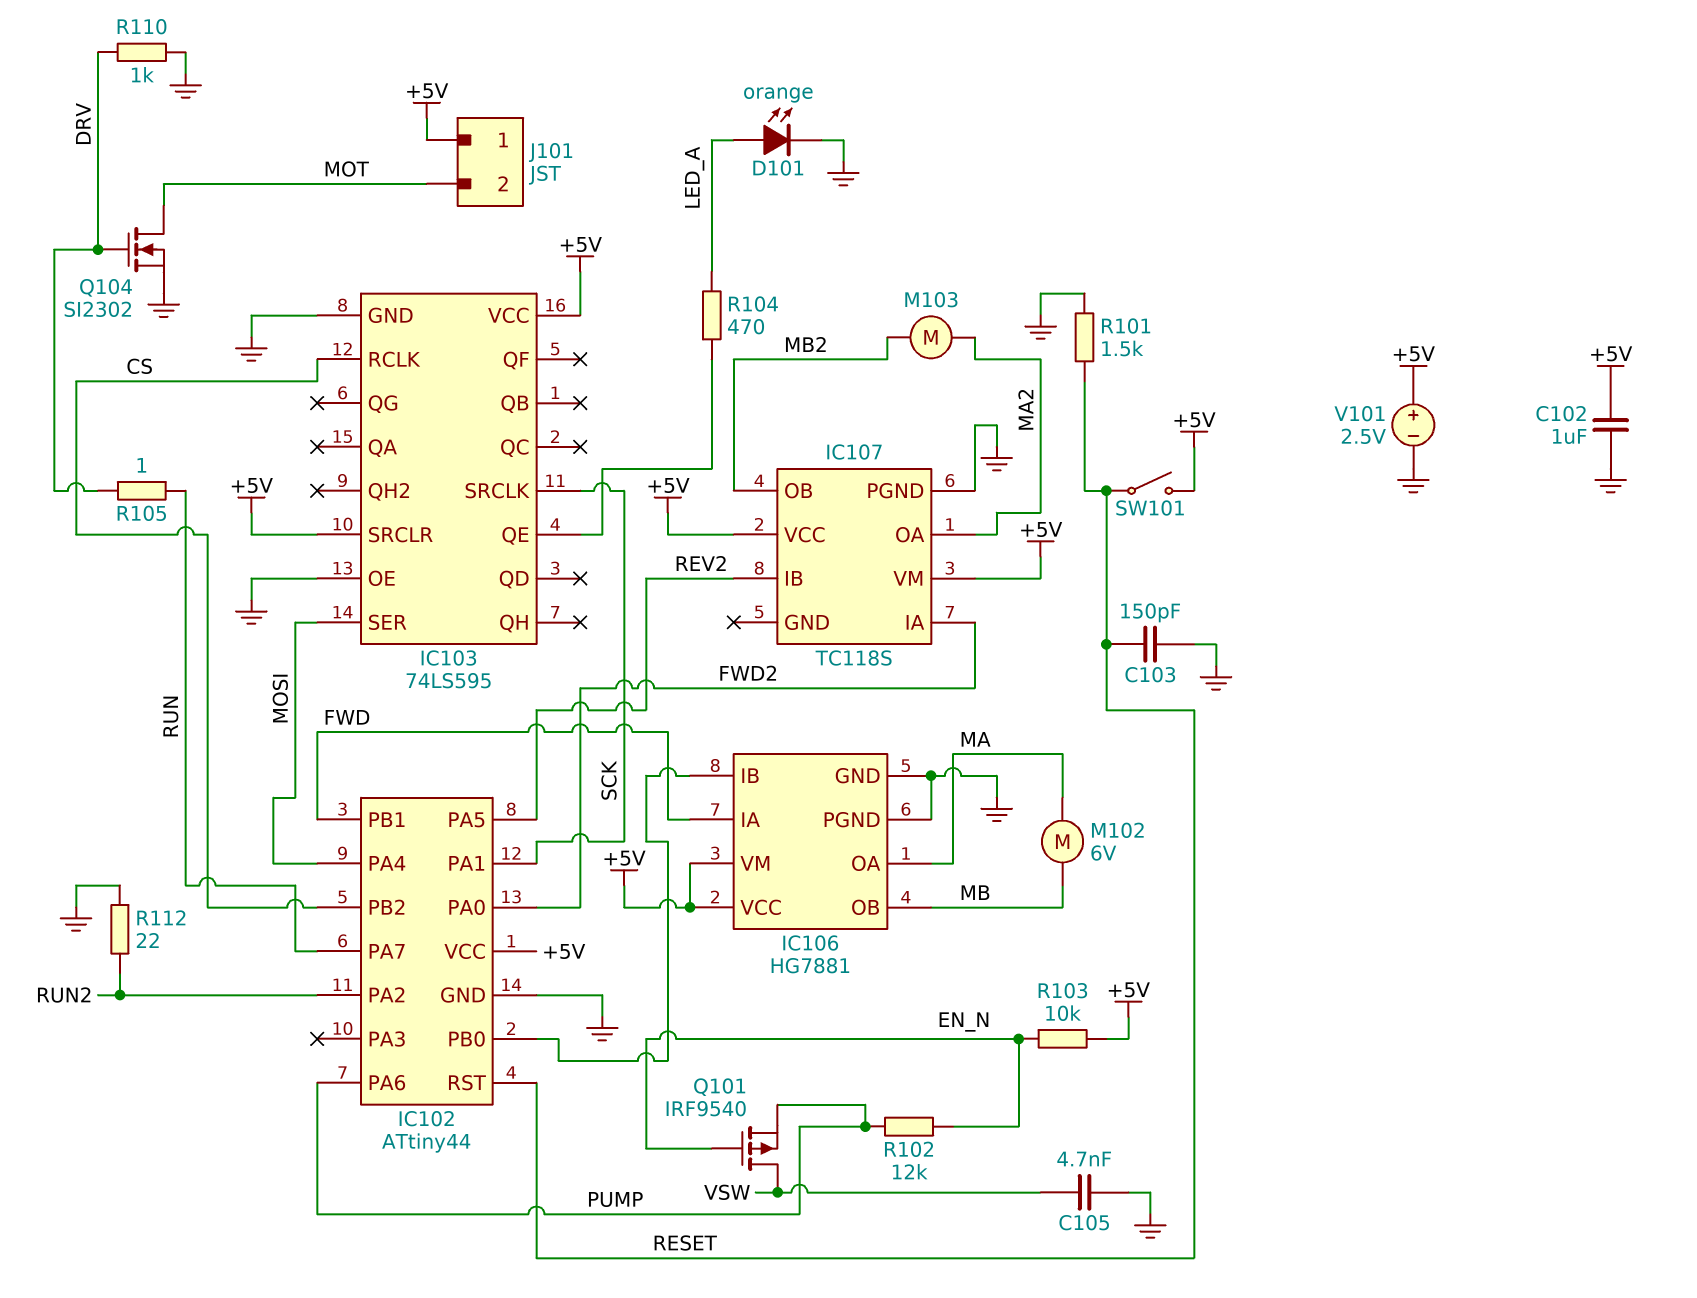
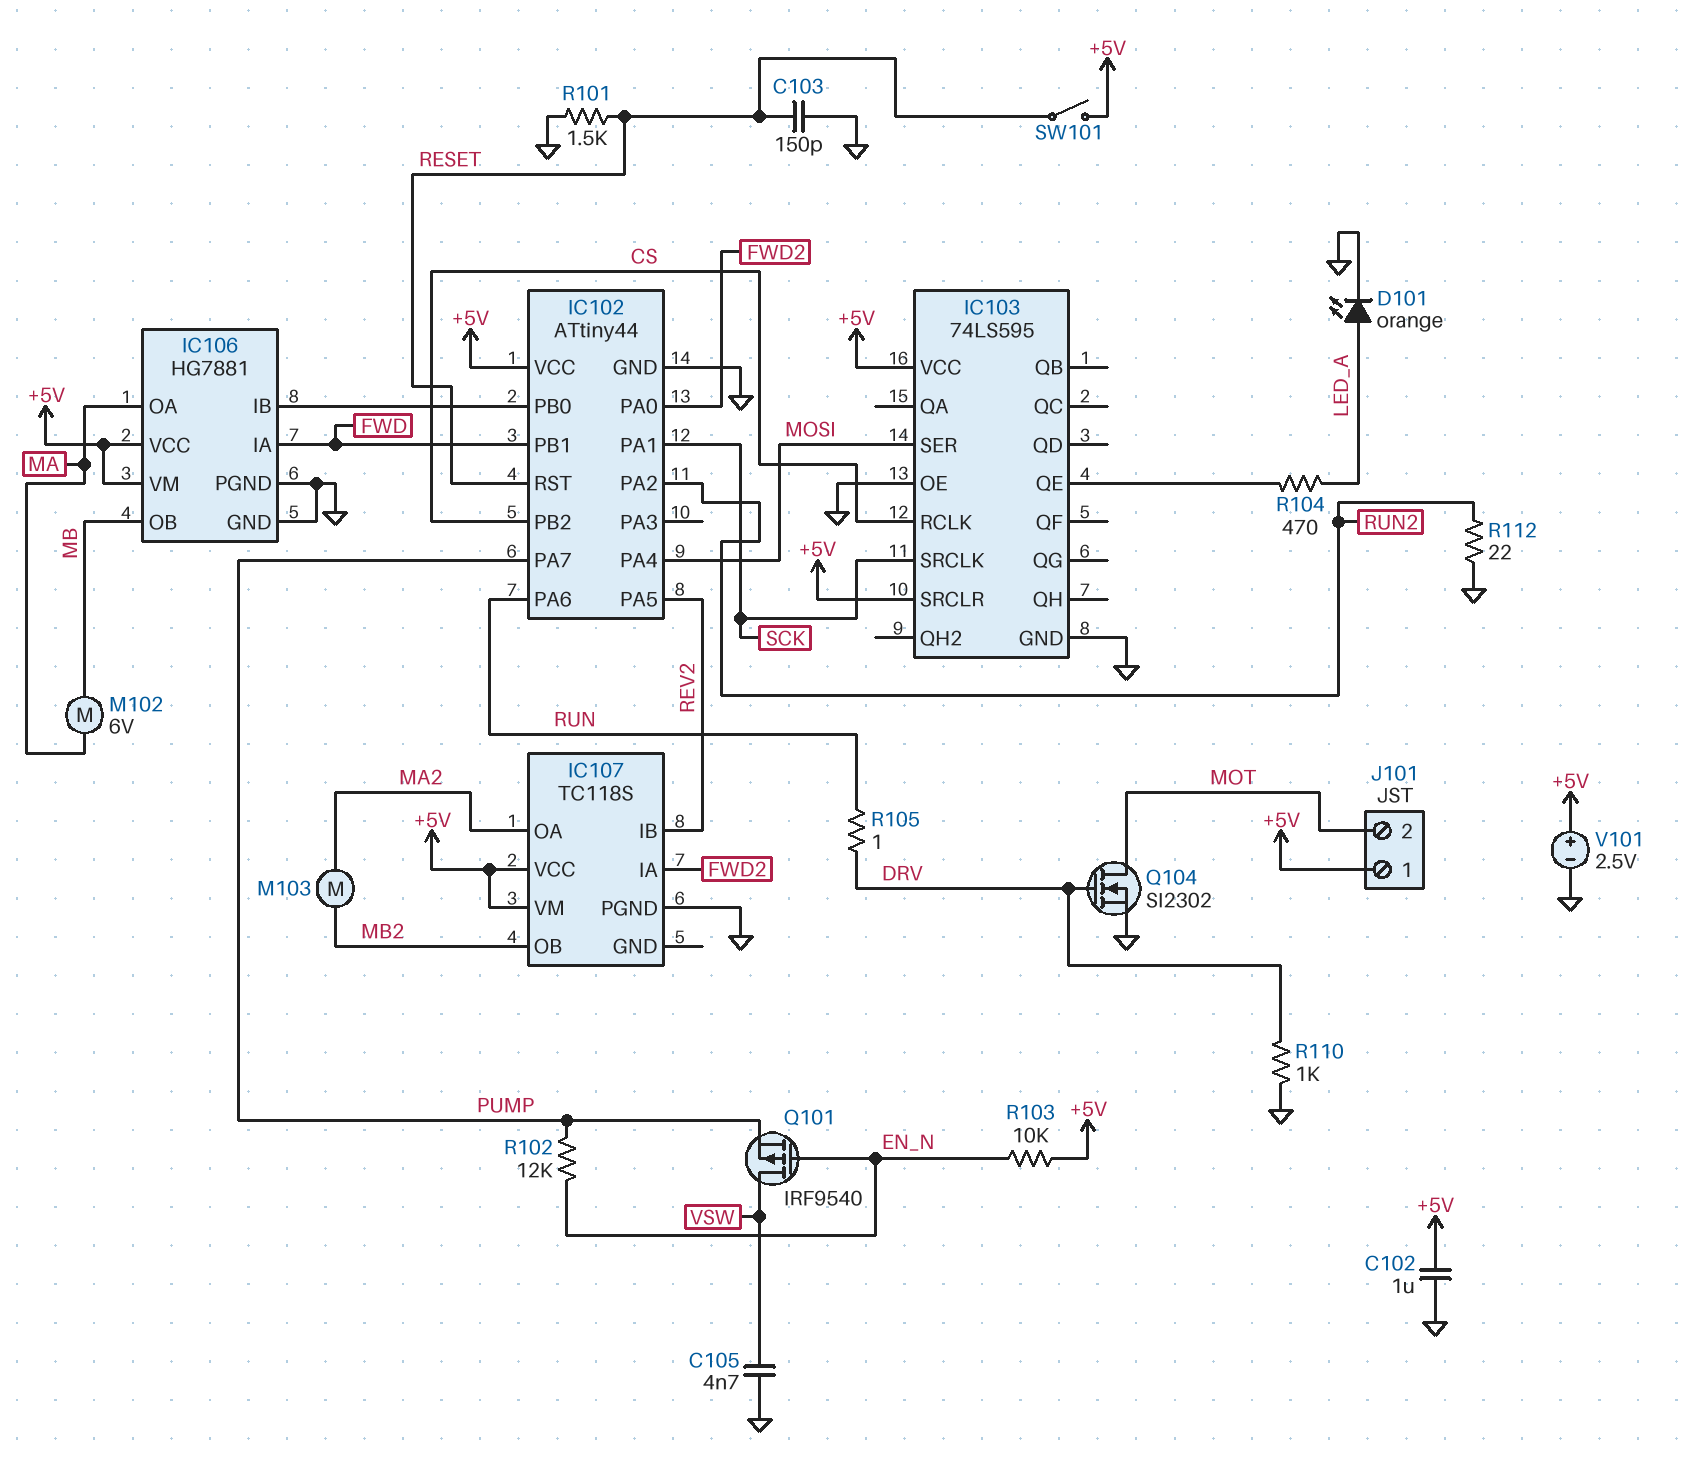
IC102 pin PA6: PUMP -> RUN
IC102 pin PA7: RUN -> PUMP

